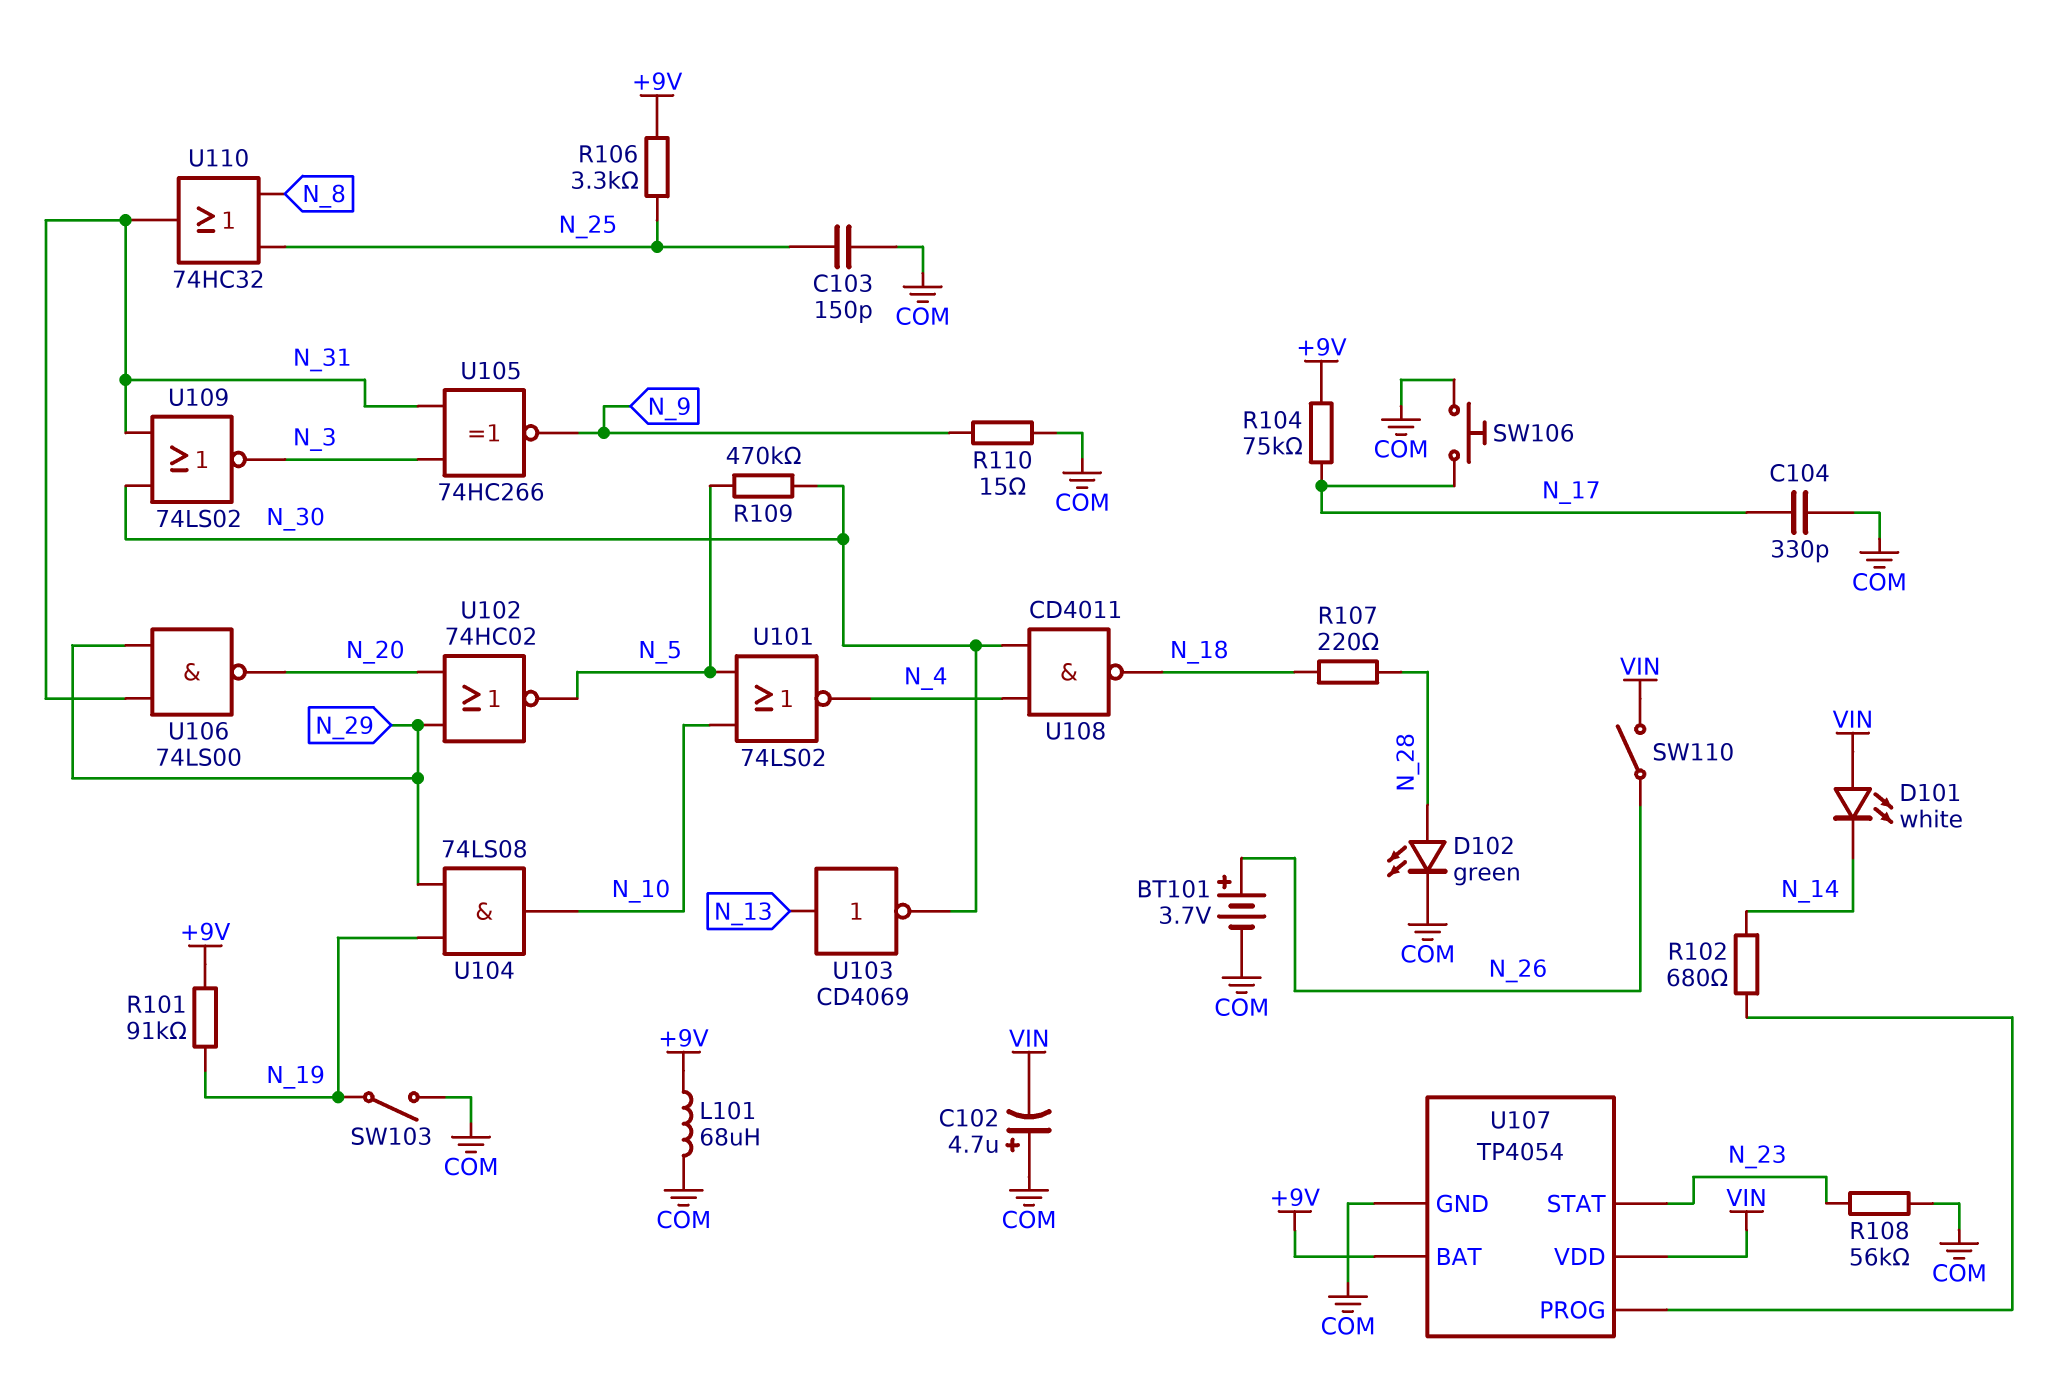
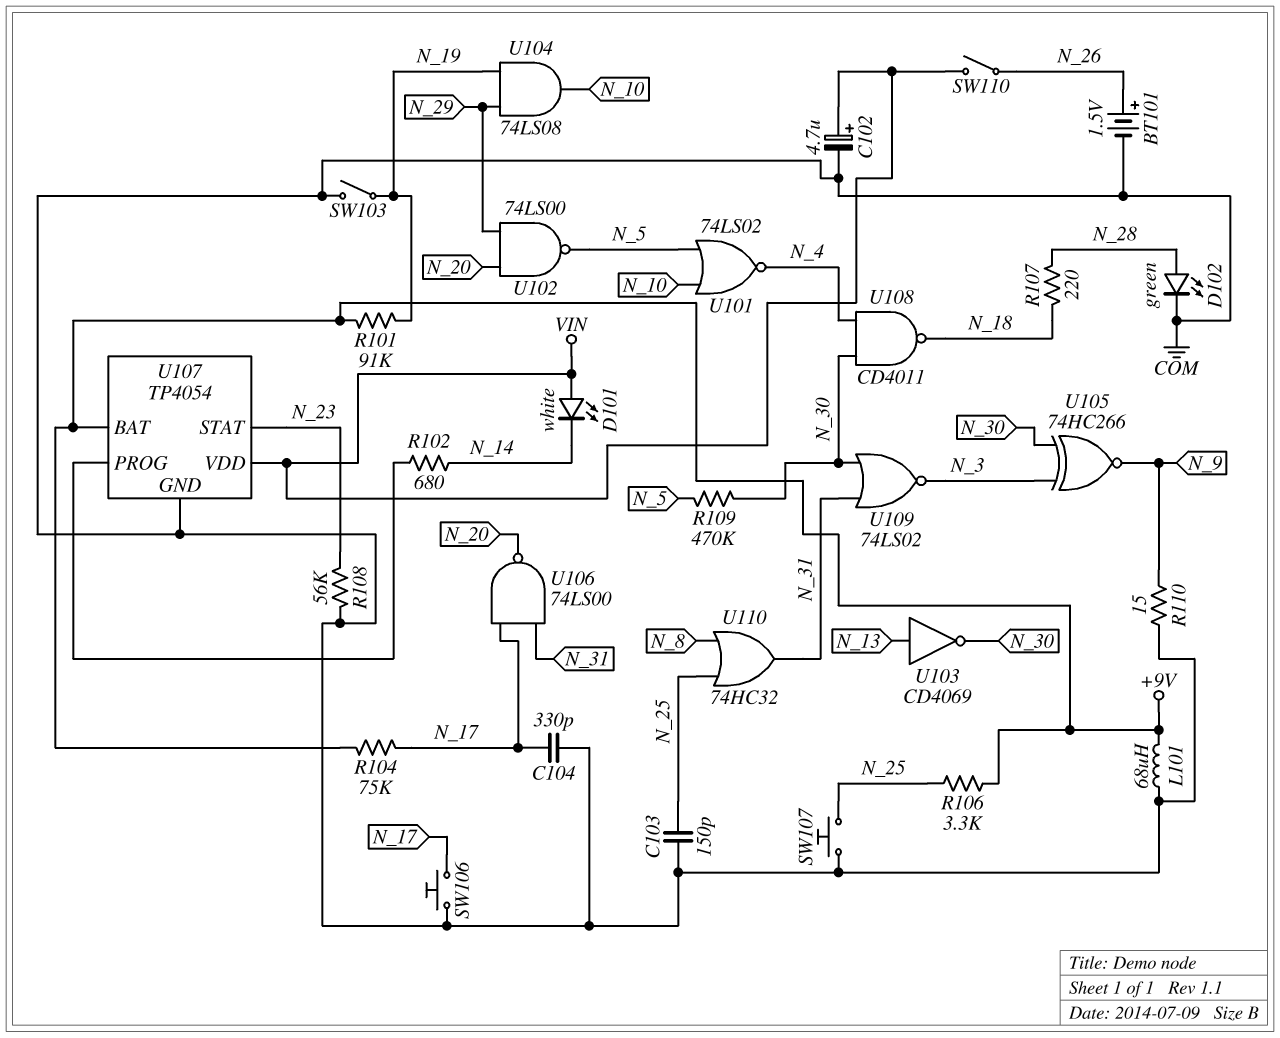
BT101: 3.7V (plus N_26, minus COM) -> 1.5V (plus N_26, minus COM)
C102: 4.7uF (plus COM, minus VIN) -> 4.7uF (plus VIN, minus COM)
SW107: none -> button (COM, N_25)
U102: NOR 74HC02 (in N_20, in N_29, out N_5) -> NAND 74LS00 (in N_20, in N_29, out N_5)
U105: XNOR 74HC266 (in N_3, in N_31, out N_9) -> XNOR 74HC266 (in N_3, in N_30, out N_9)
U106: NAND 74LS00 (in N_29, in N_31, out N_20) -> NAND 74LS00 (in N_17, in N_31, out N_20)

